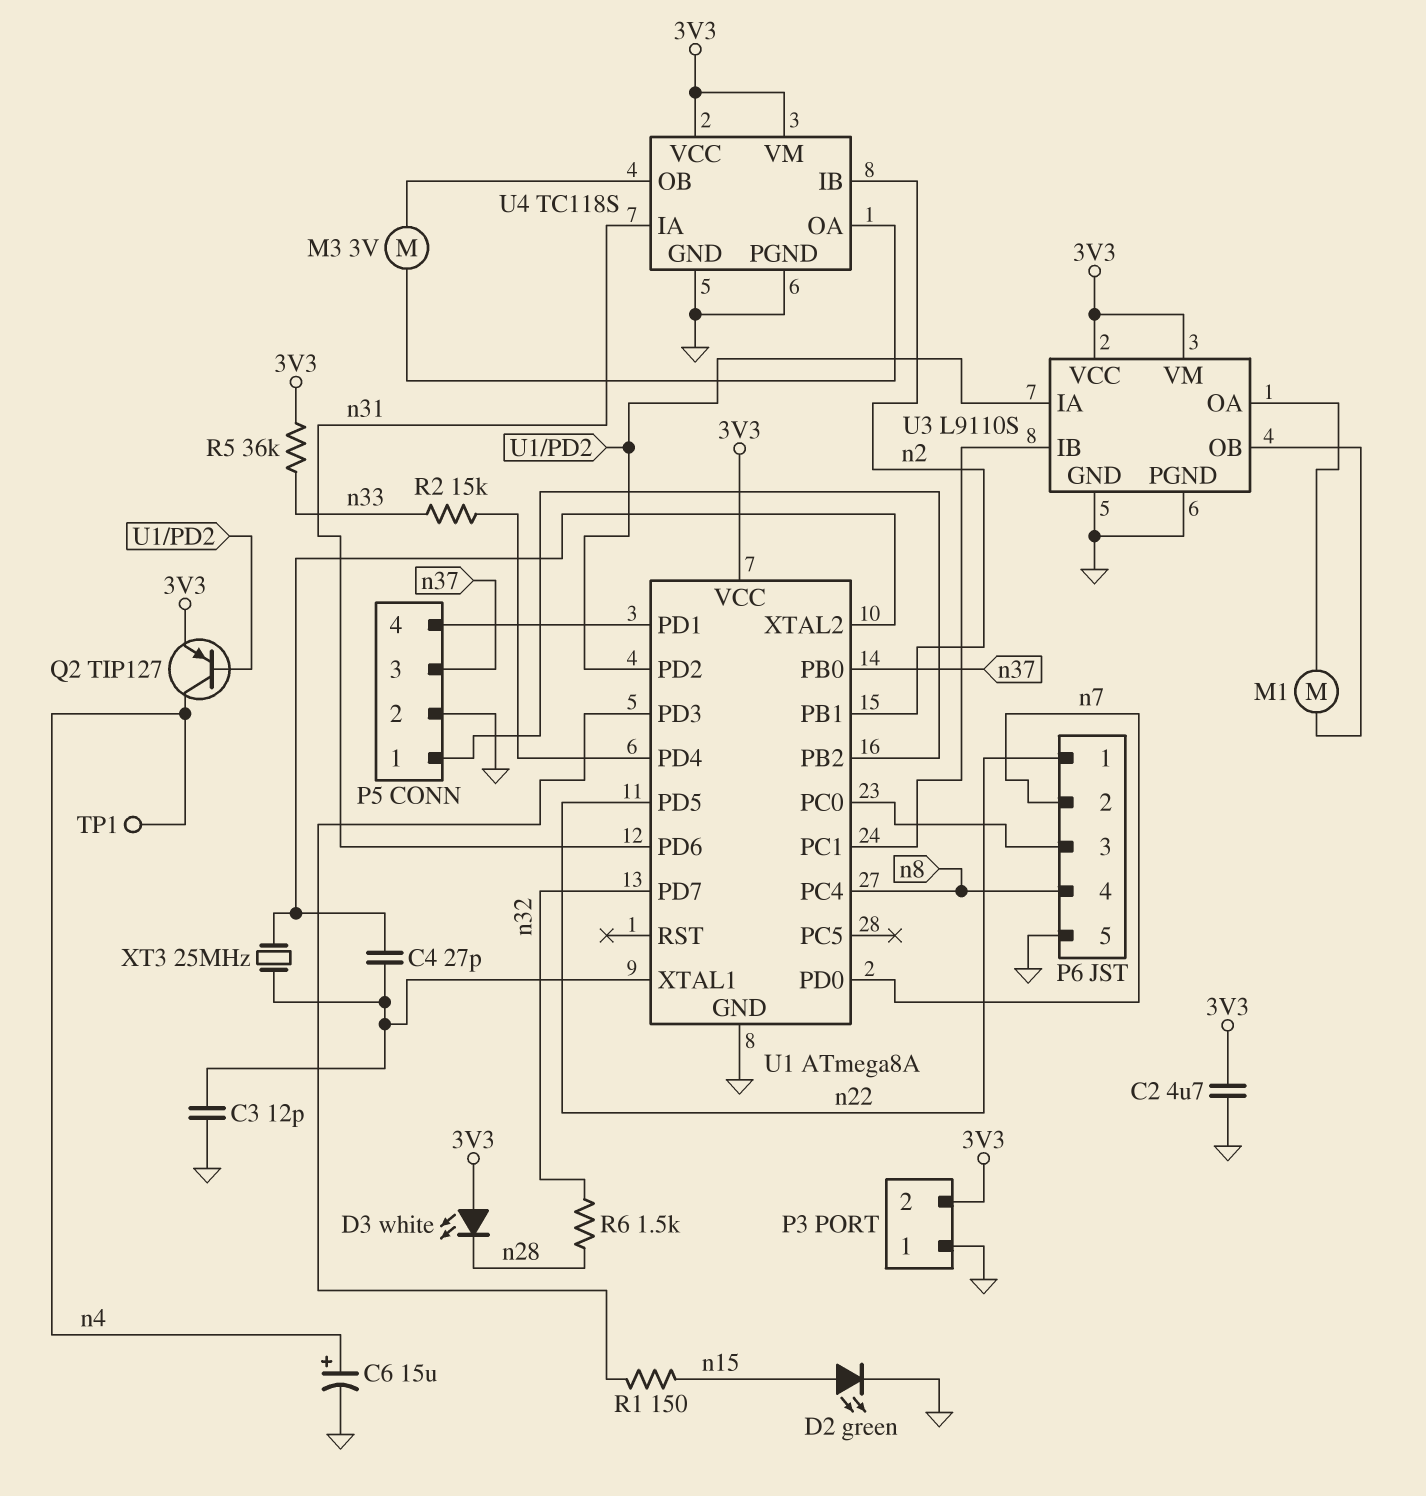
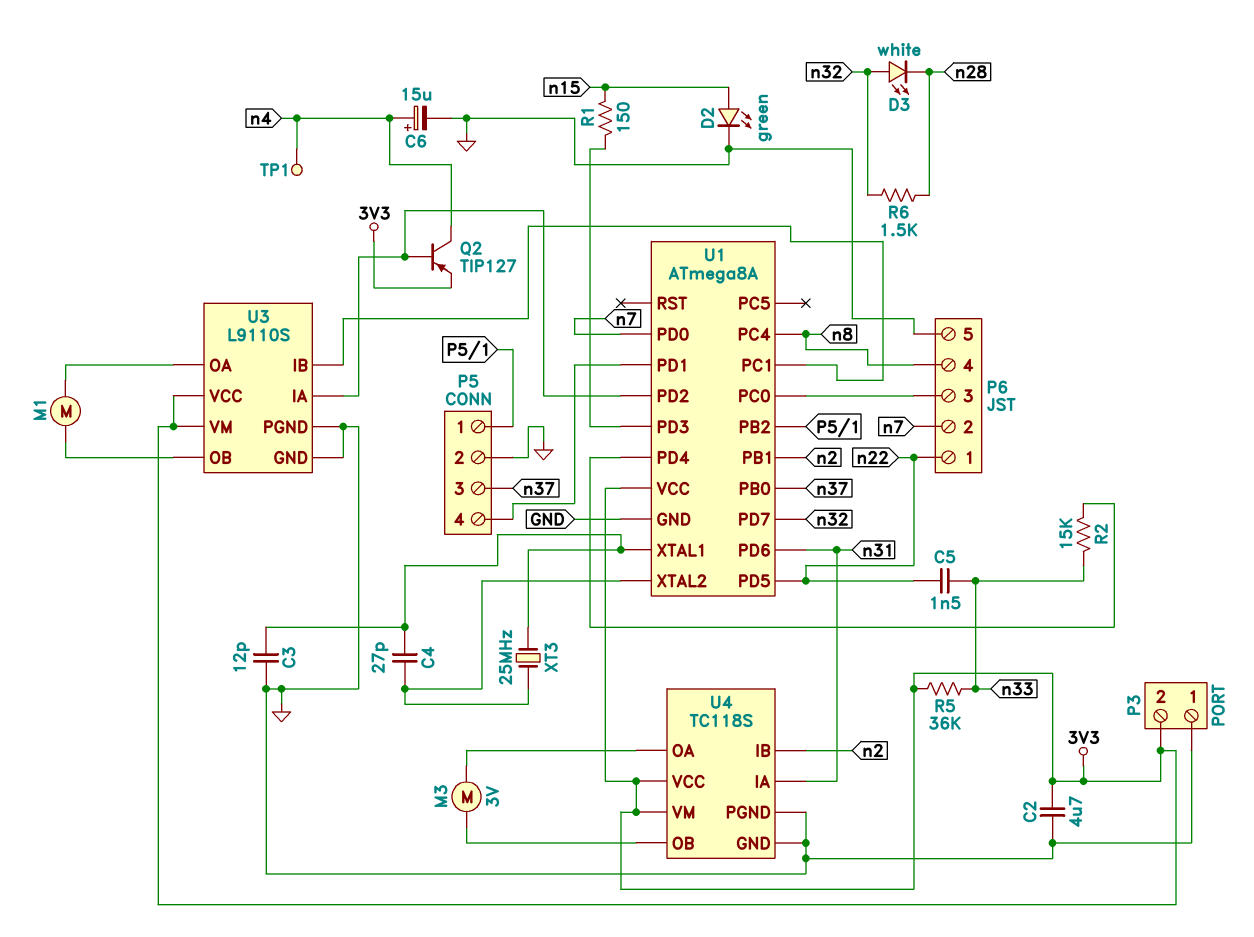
C5: none -> 1.5nF (n22, n33)
D3: LED white (A 3V3, K n28) -> LED white (A n32, K n28)

